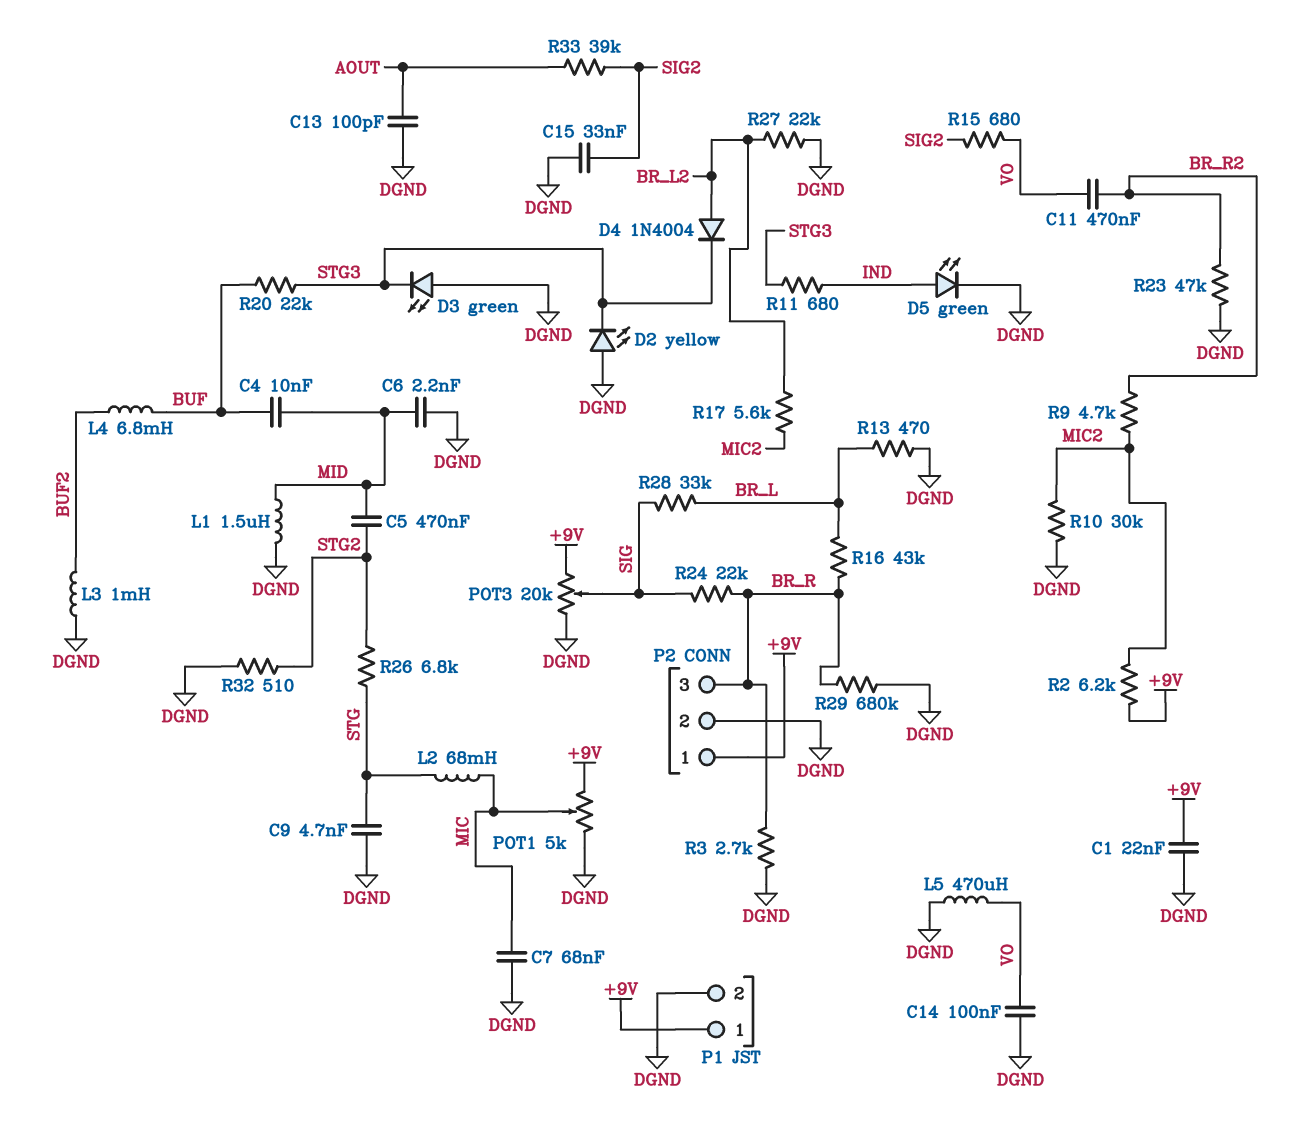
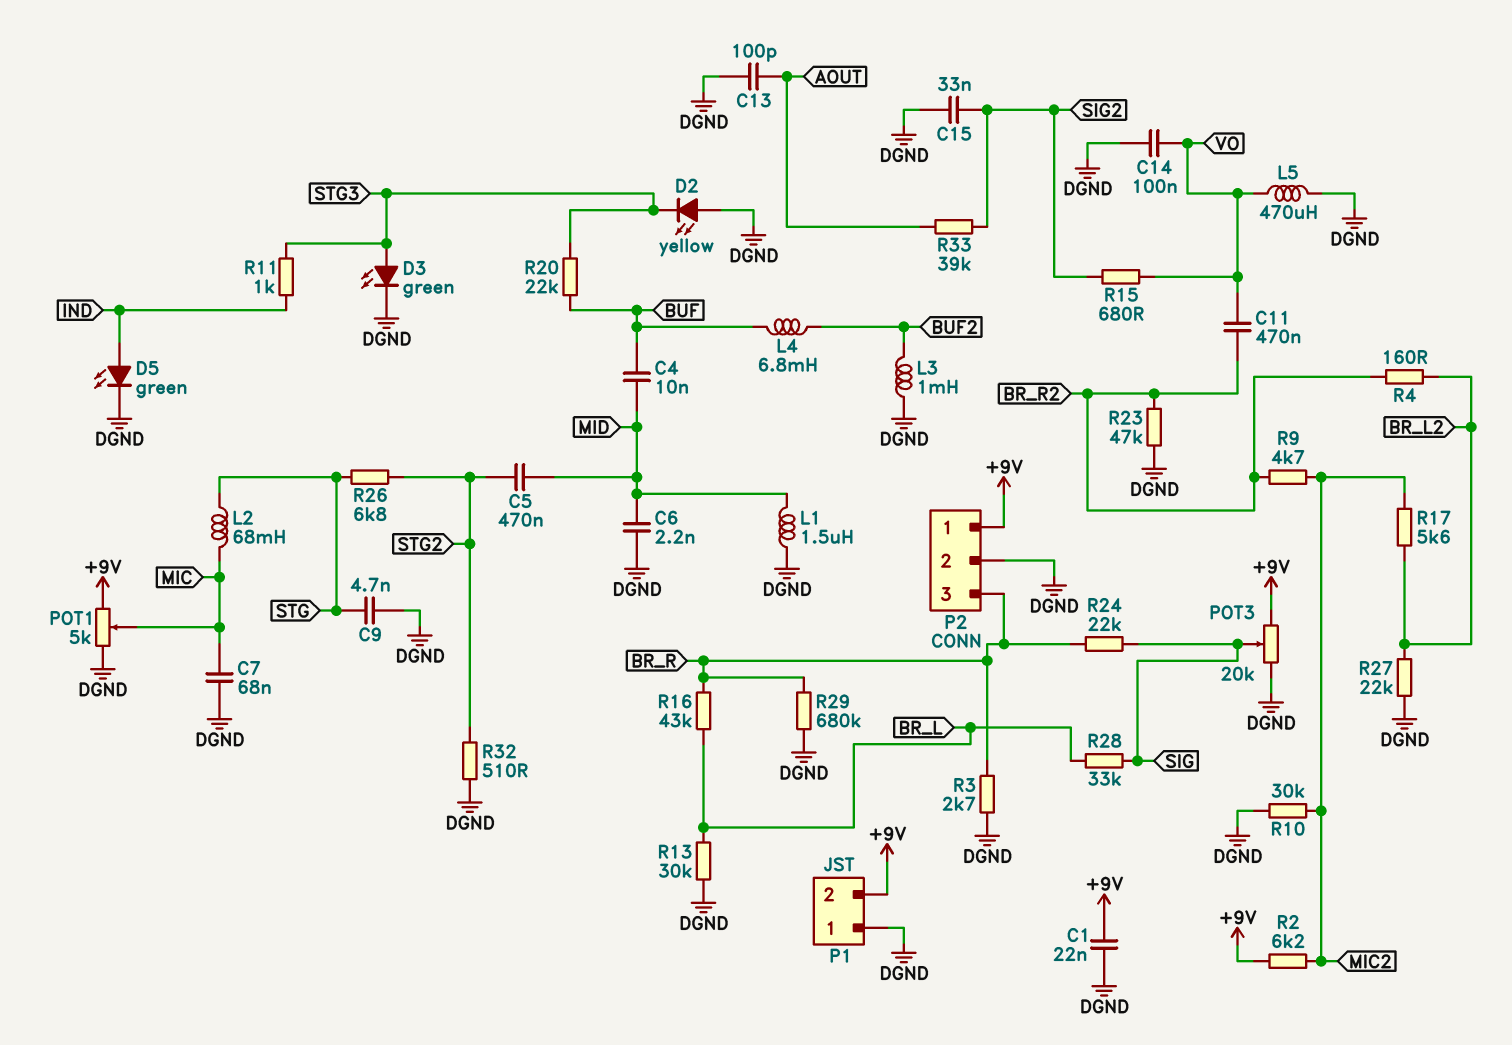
D3: LED green (A DGND, K STG3) -> LED green (A STG3, K DGND)
D4: diode 1N4004 (A BR_L2, K STG3) -> none
P1 pin 1: +9V -> DGND
P1 pin 2: DGND -> +9V
R4: none -> 160 (BR_L2, BR_R2)
R11: 680 (IND, STG3) -> 1k (IND, STG3)
R13: 470 (BR_L, DGND) -> 30k (BR_L, DGND)

